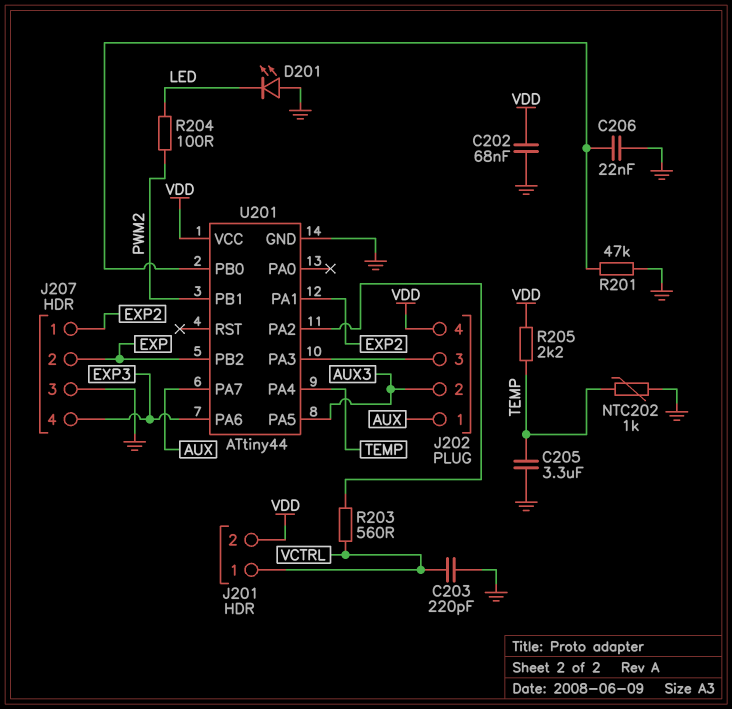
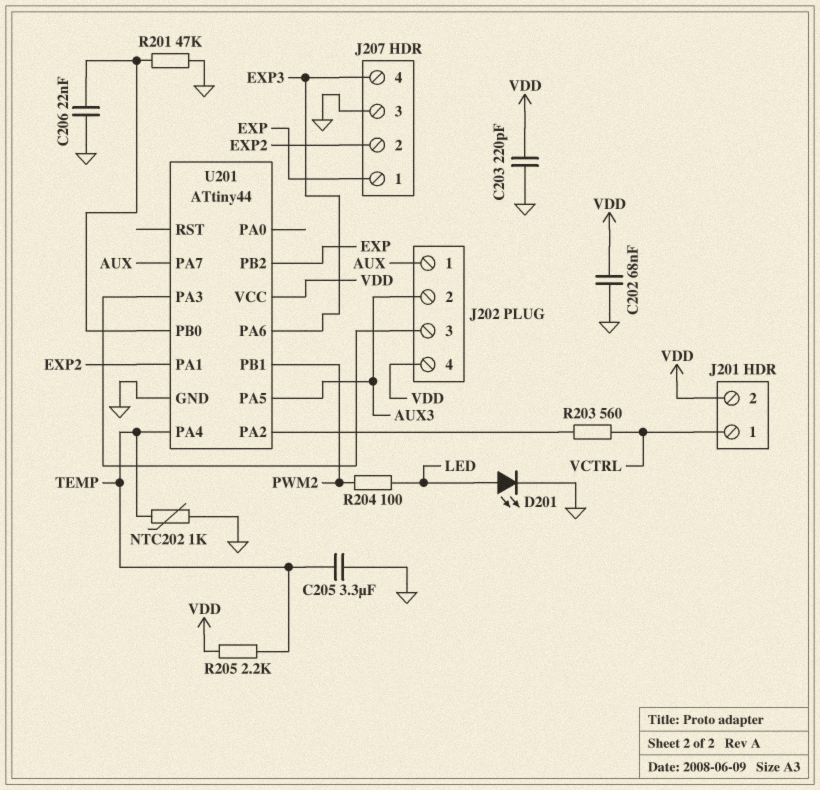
C203: 220pF (GND, VCTRL) -> 220pF (GND, VDD)
D201: LED (A GND, K LED) -> LED (A LED, K GND)
J207 pin 1: EXP2 -> EXP
J207 pin 2: EXP -> EXP2

